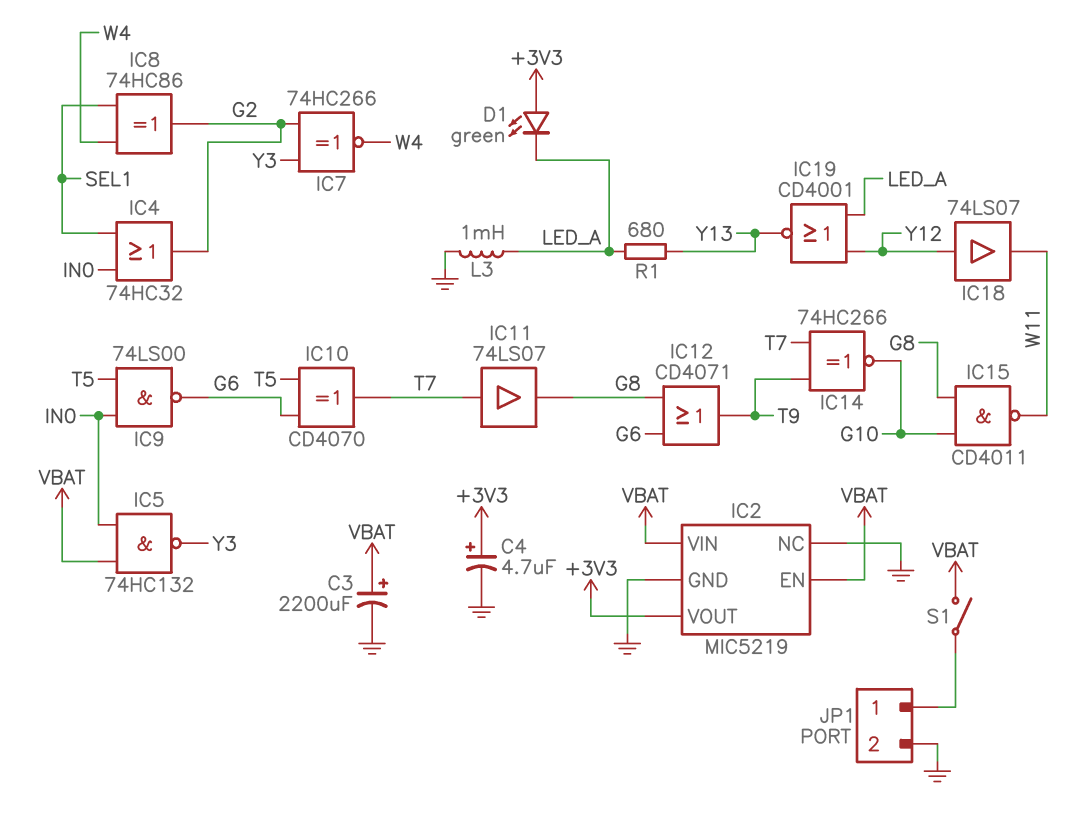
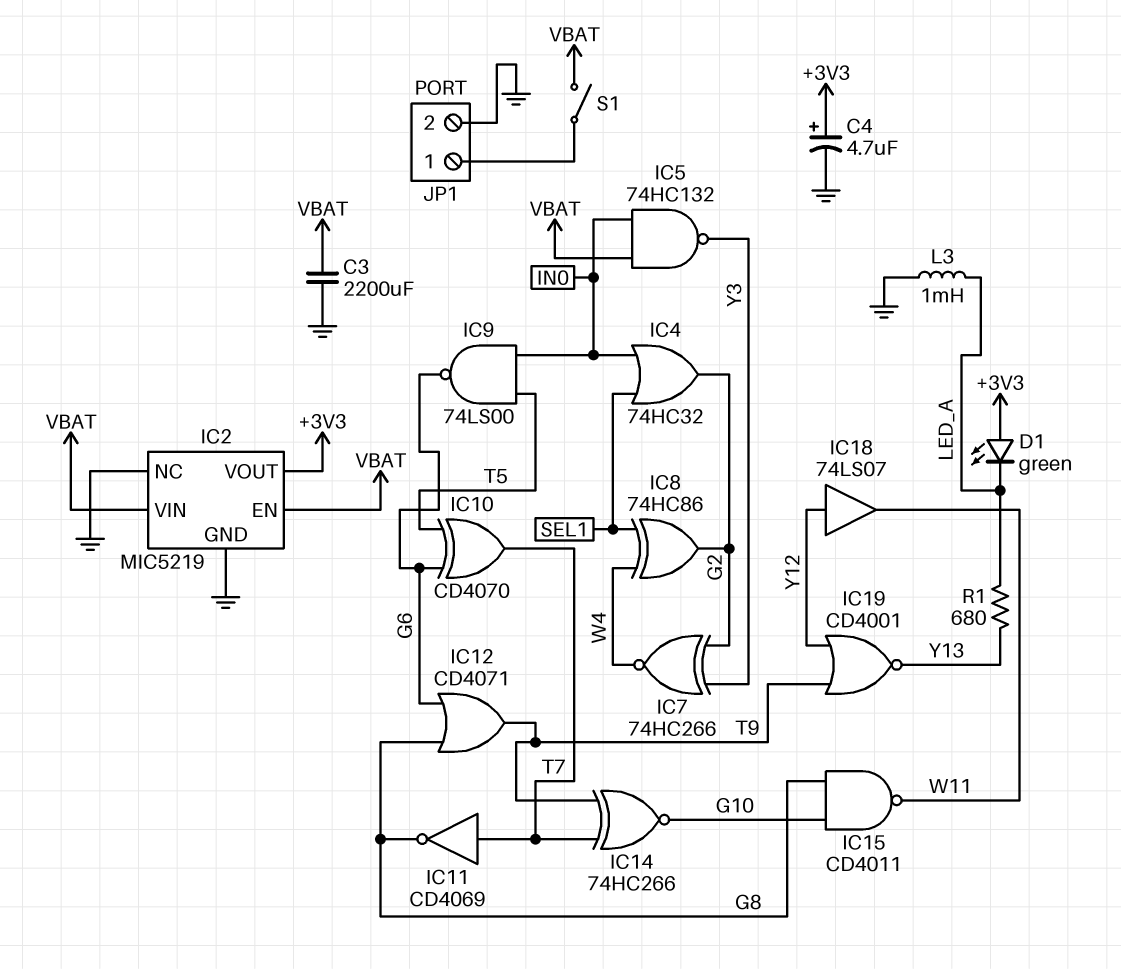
C3: 2200uF (plus VBAT, minus GND) -> 2200uF (GND, VBAT)
IC11: buffer 74LS07 (in T7, out G8) -> NOT CD4069 (in T7, out G8)
IC19: NOR CD4001 (in LED_A, in Y12, out Y13) -> NOR CD4001 (in T9, in Y12, out Y13)

